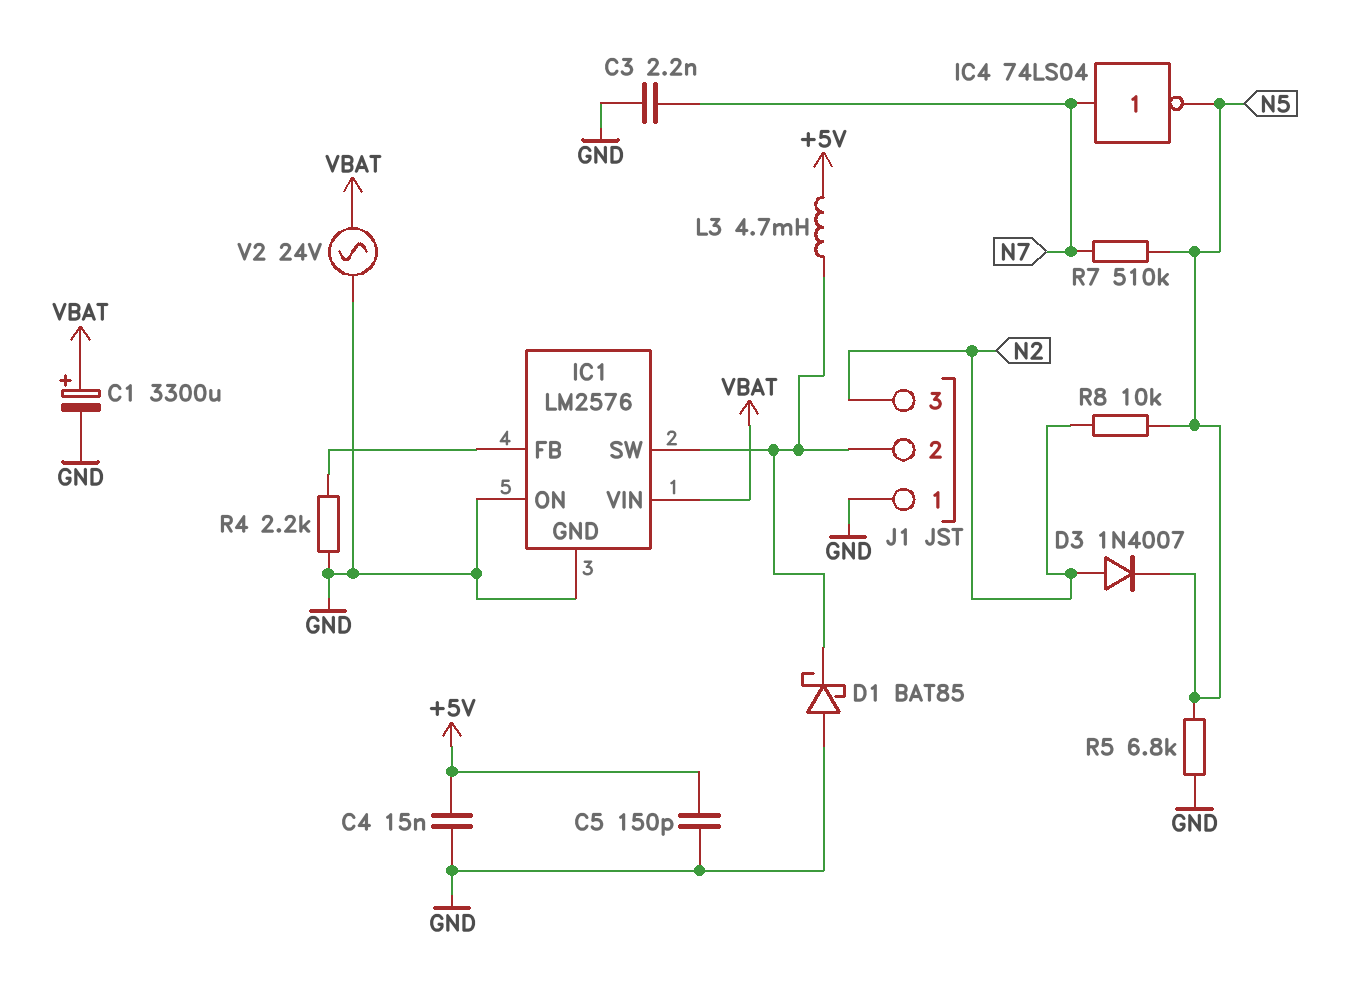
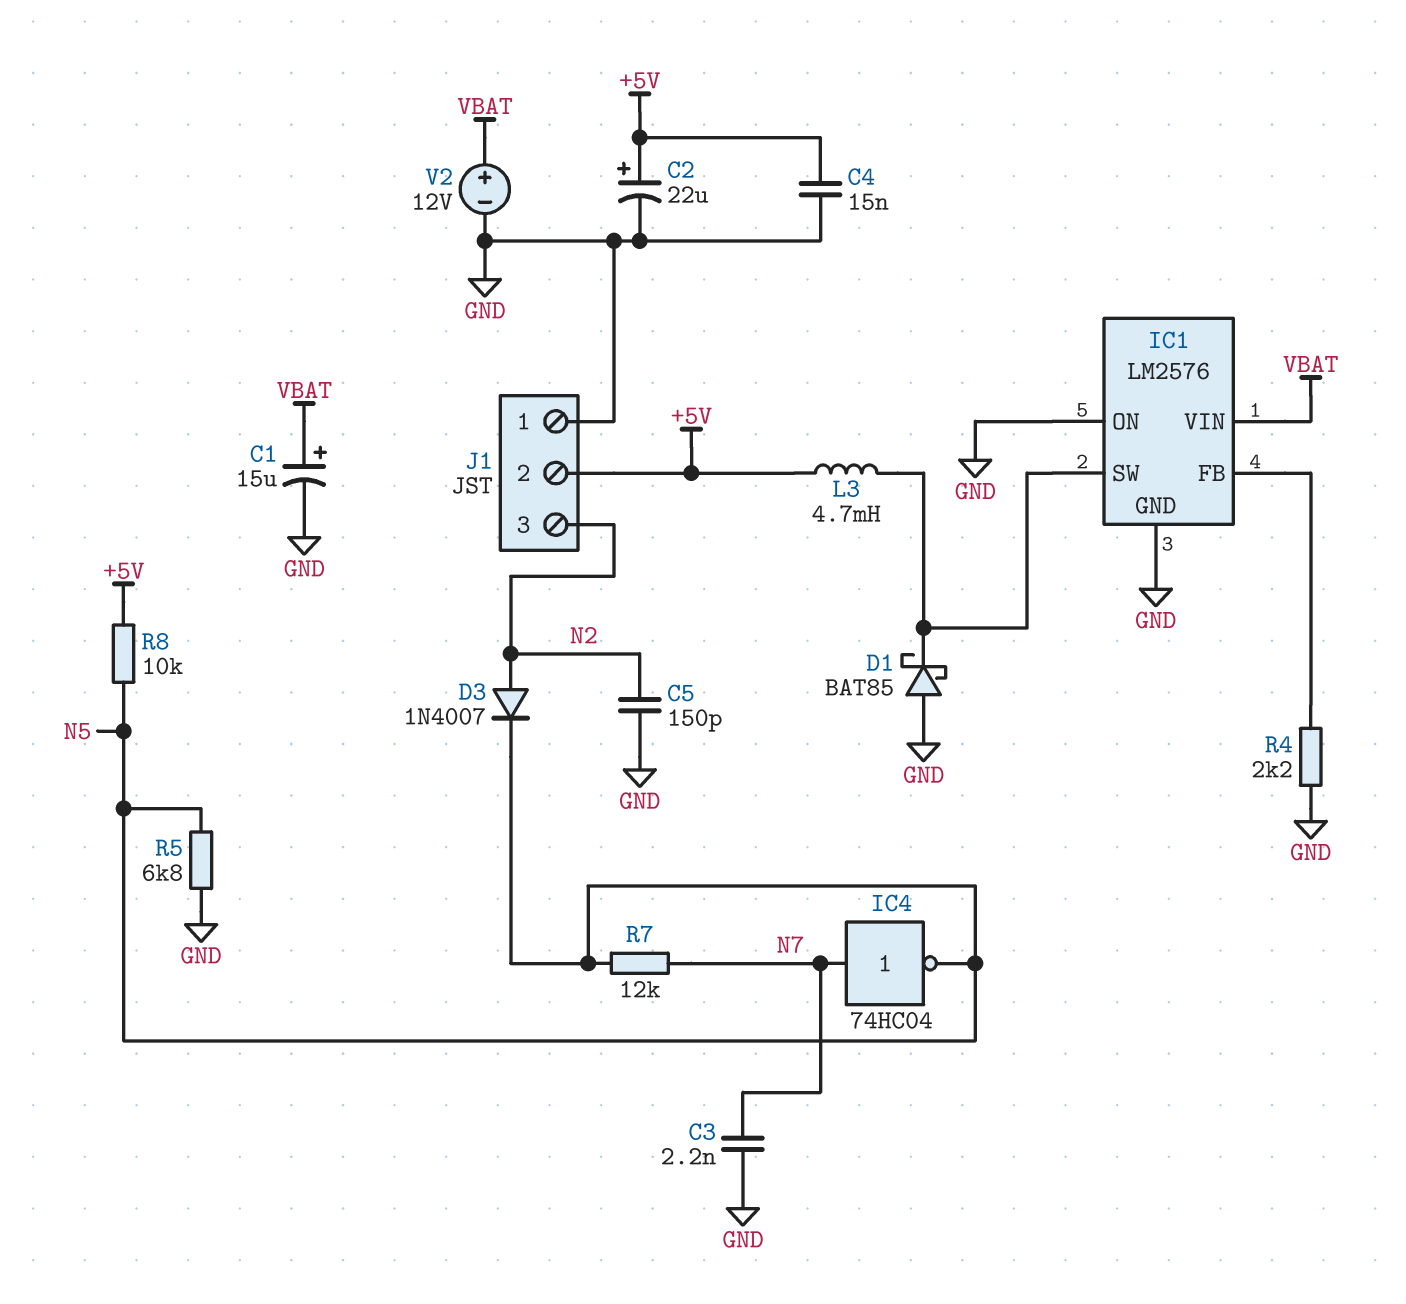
C1: 3300uF (plus VBAT, minus GND) -> 15uF (plus VBAT, minus GND)
C2: none -> 22uF (plus +5V, minus GND)
C5: 150pF (+5V, GND) -> 150pF (GND, N2)
IC4: NOT 74LS04 (in N7, out N5) -> NOT 74HC04 (in N7, out N5)
J1 pin 2: IC1/SW -> +5V
R7: 510k (N5, N7) -> 12k (N5, N7)
R8: 10k (N2, N5) -> 10k (+5V, N5)
V2: AC 24V (GND, VBAT) -> 12V (plus VBAT, minus GND)

